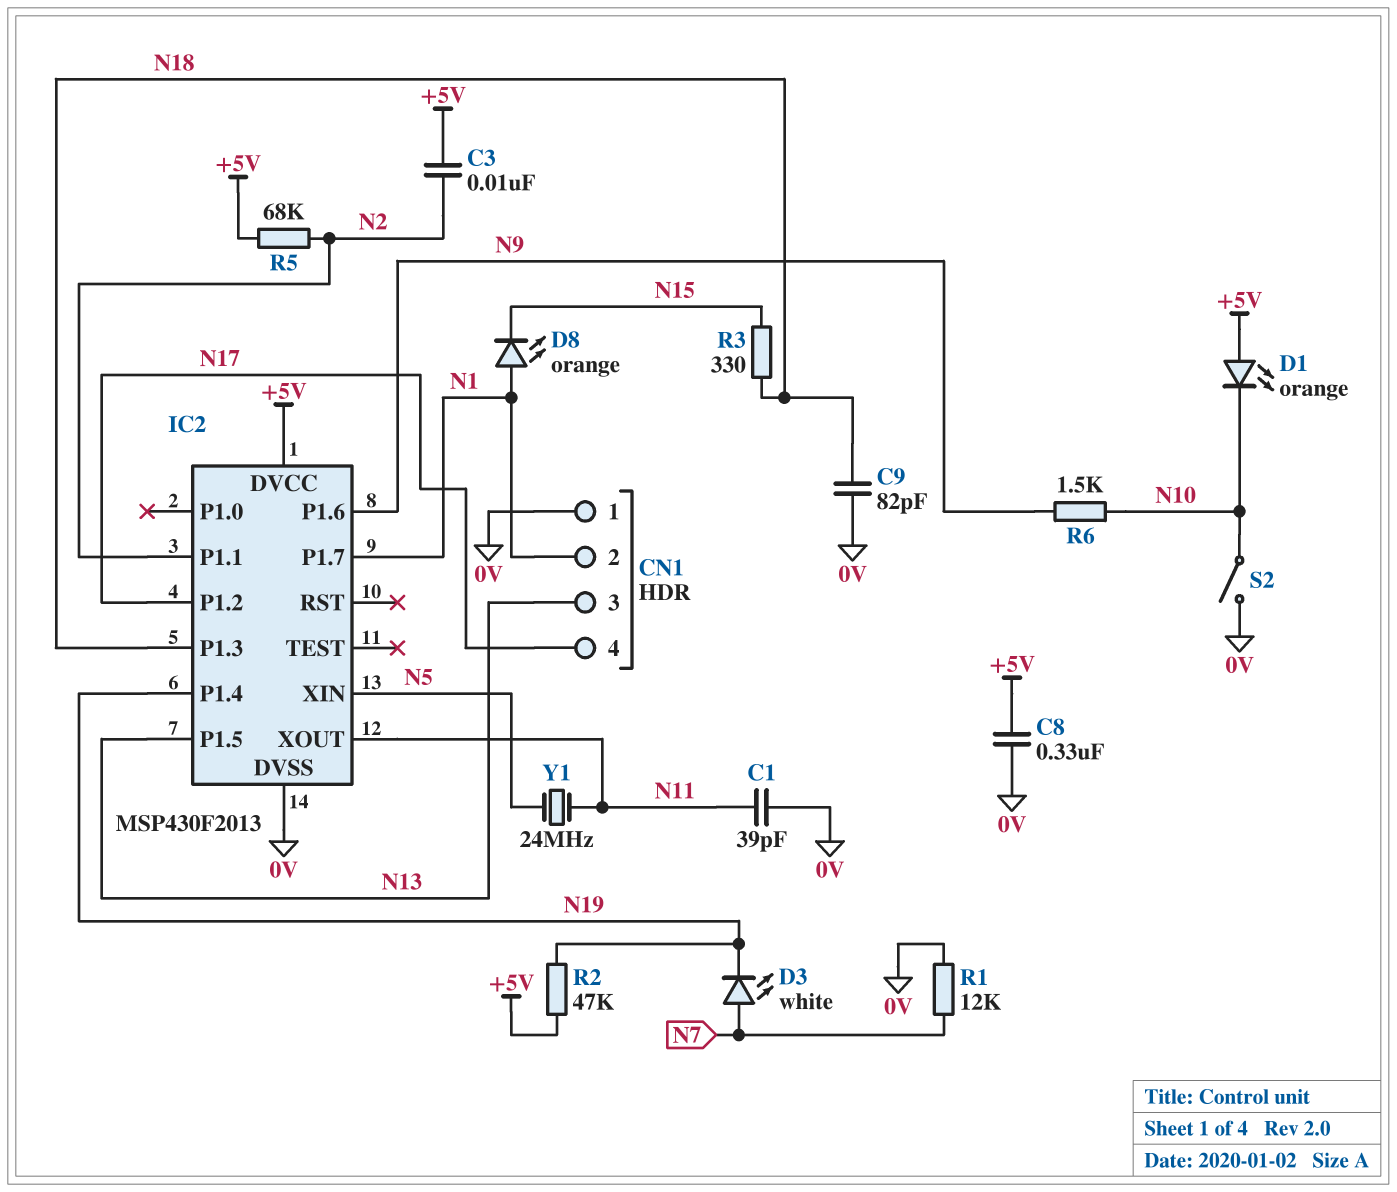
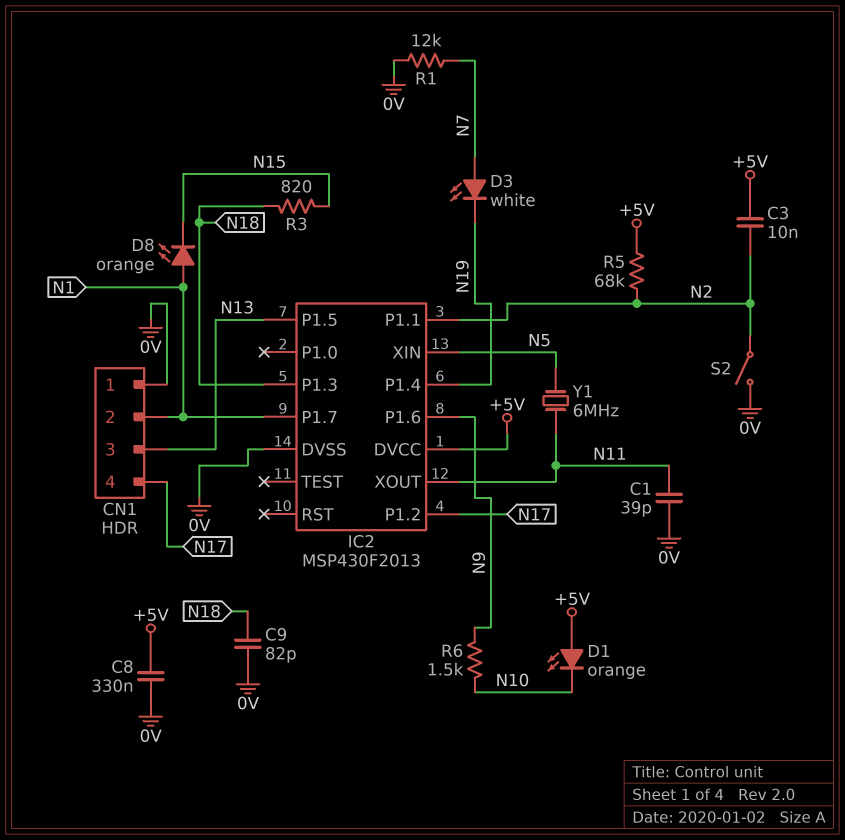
R2: 47k (+5V, N19) -> none
R3: 330 (N15, N18) -> 820 (N15, N18)
S2: switch (0V, N10) -> switch (0V, N2)
Y1: 24MHz (N5, N11) -> 6MHz (N5, N11)

